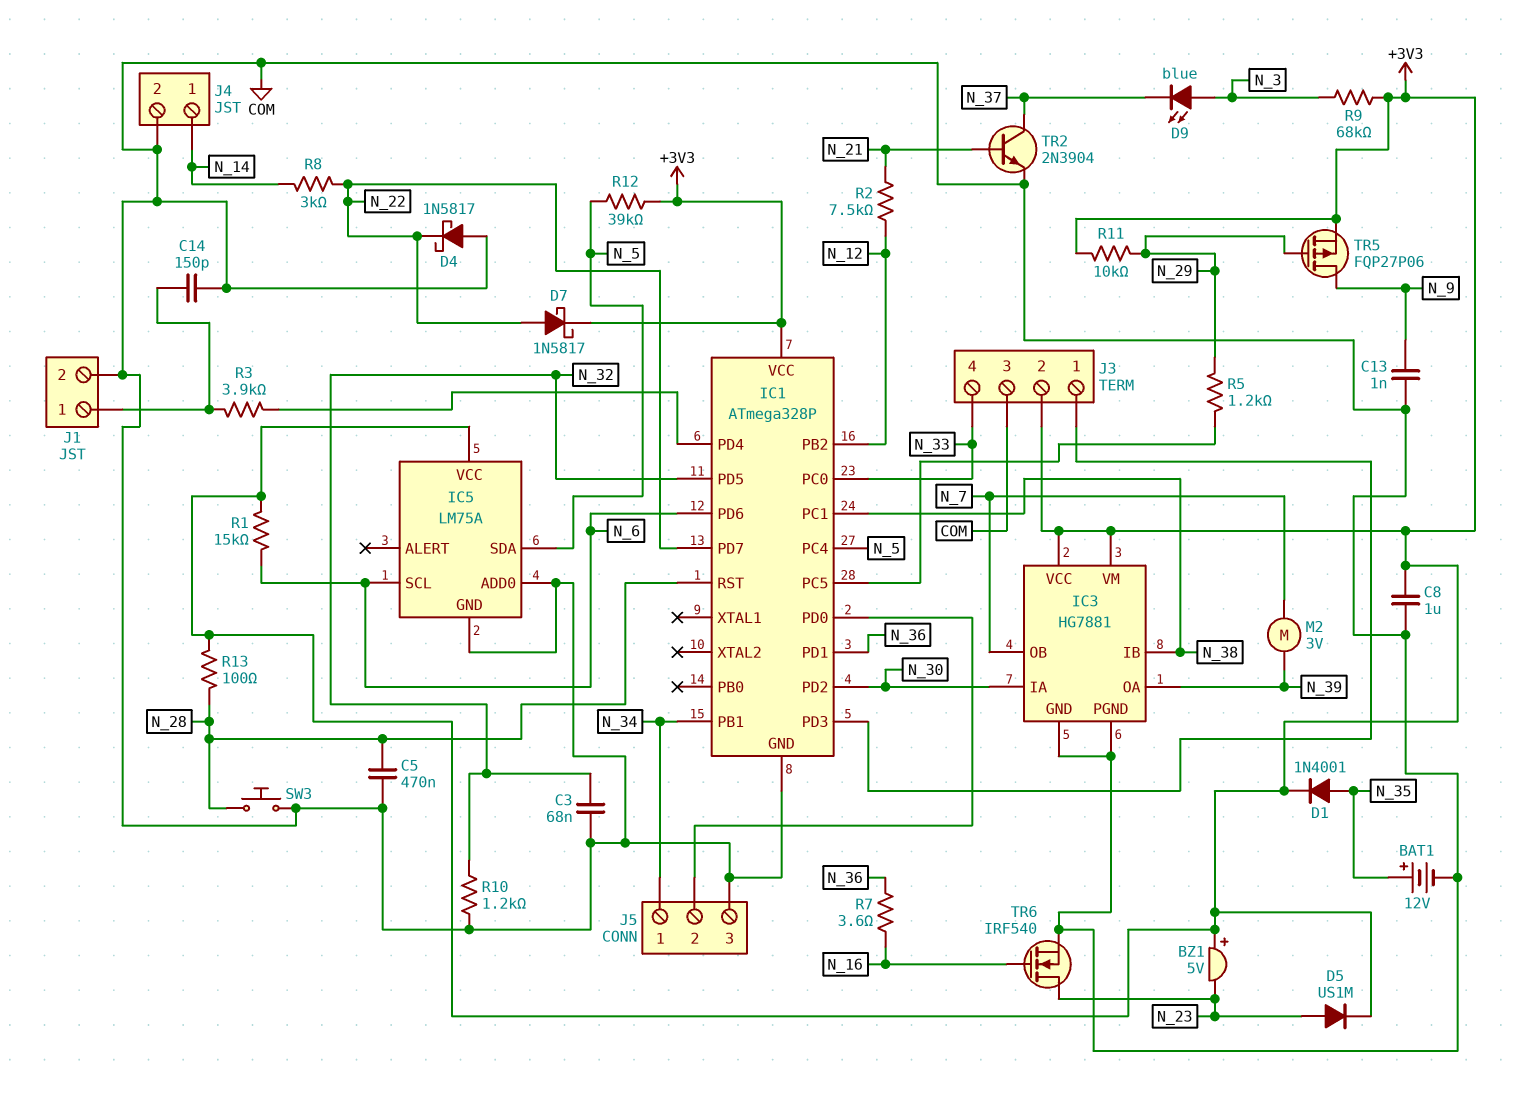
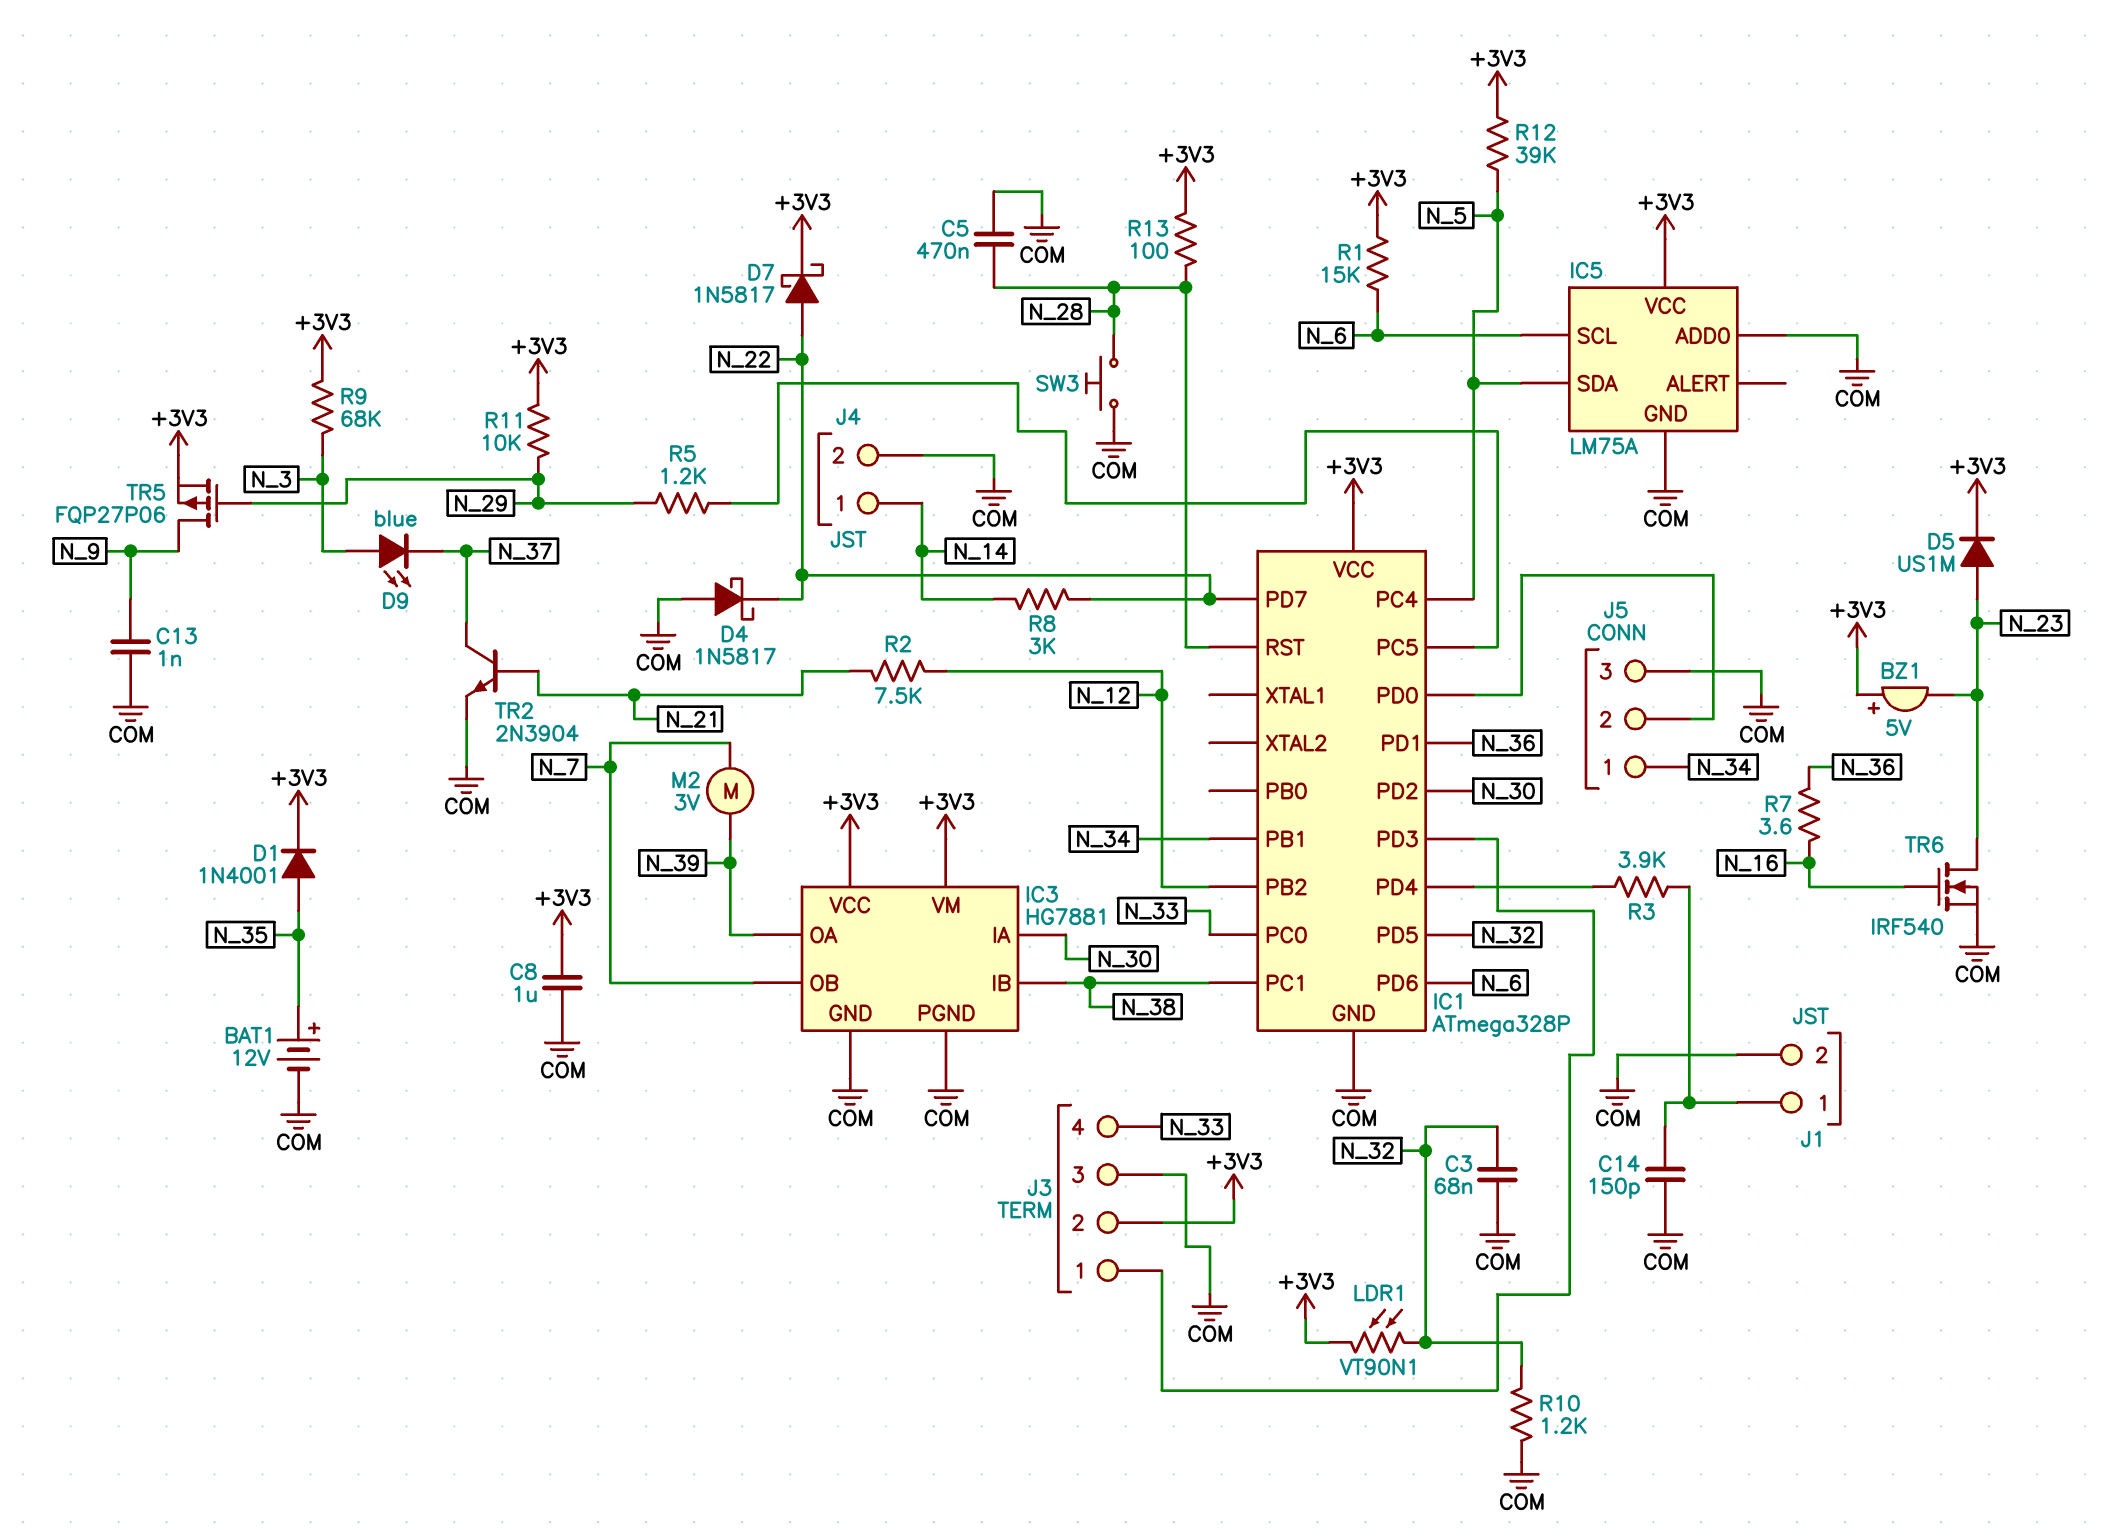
LDR1: none -> VT90N1 (+3V3, N_32)

